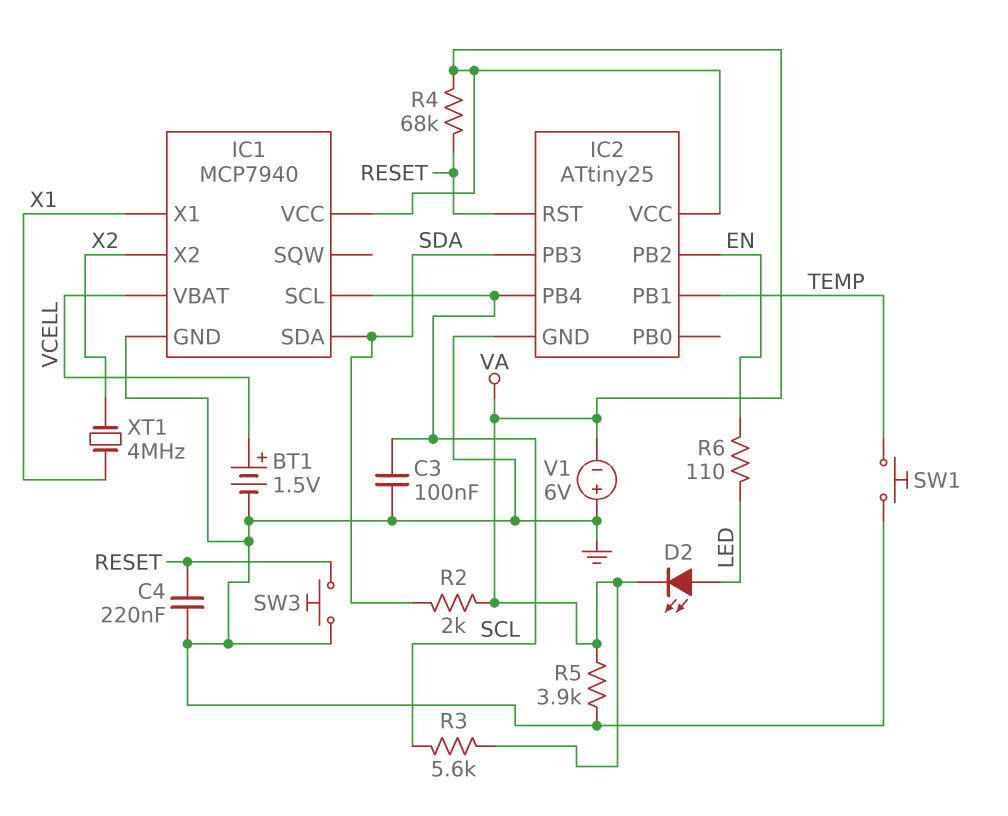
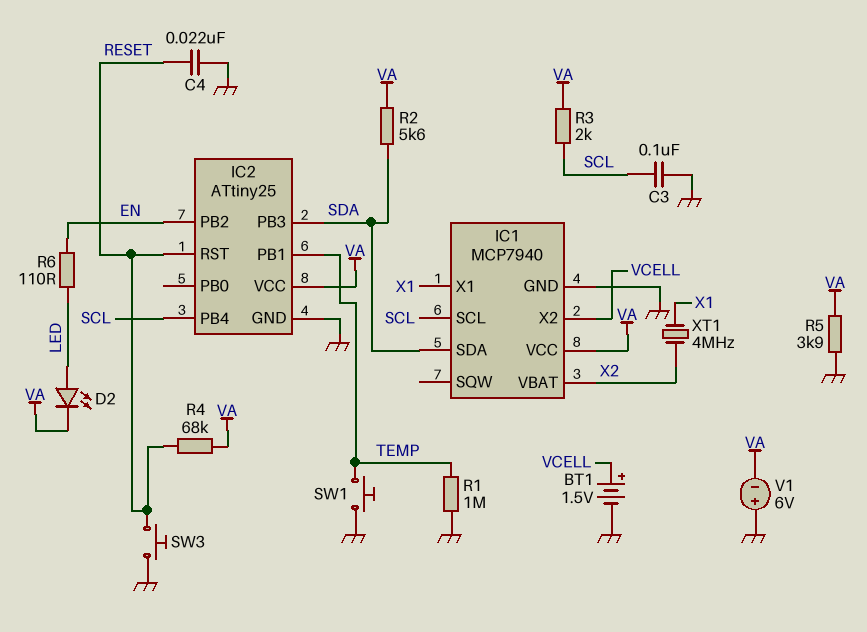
C4: 220nF (GND, RESET) -> 22nF (GND, RESET)
IC1 pin VBAT: VCELL -> X2
IC1 pin X2: X2 -> VCELL
R1: none -> 1M (GND, TEMP)
R2: 2k (SDA, VA) -> 5.6k (SDA, VA)
R3: 5.6k (SCL, VA) -> 2k (SCL, VA)

